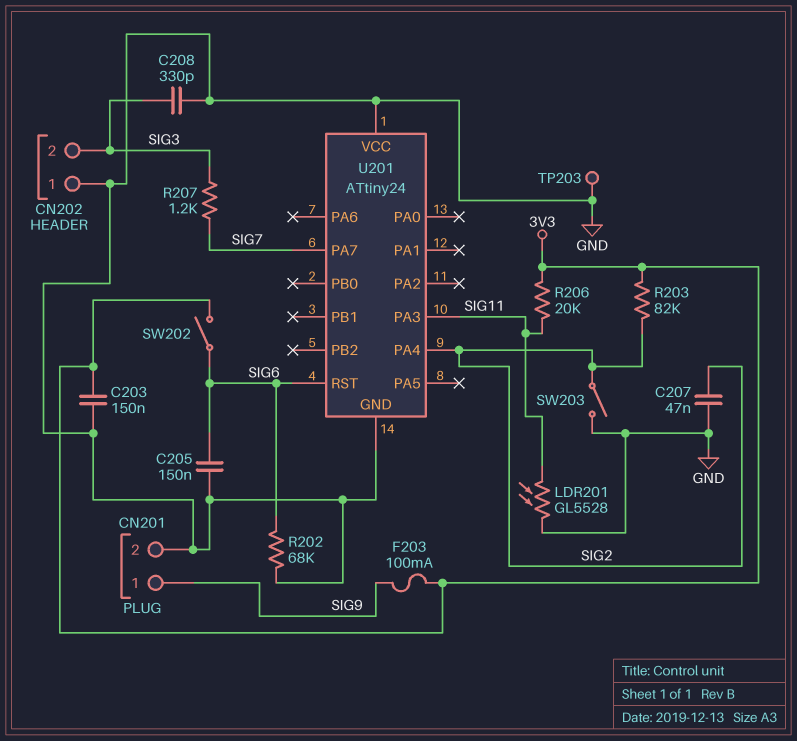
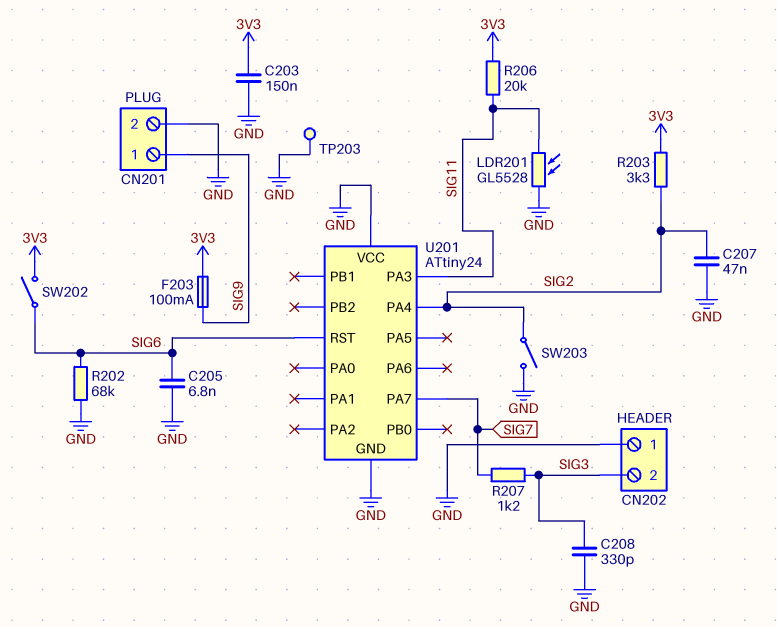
C205: 150nF (GND, SIG6) -> 6.8nF (GND, SIG6)
R203: 82k (3V3, SIG2) -> 3.3k (3V3, SIG2)

